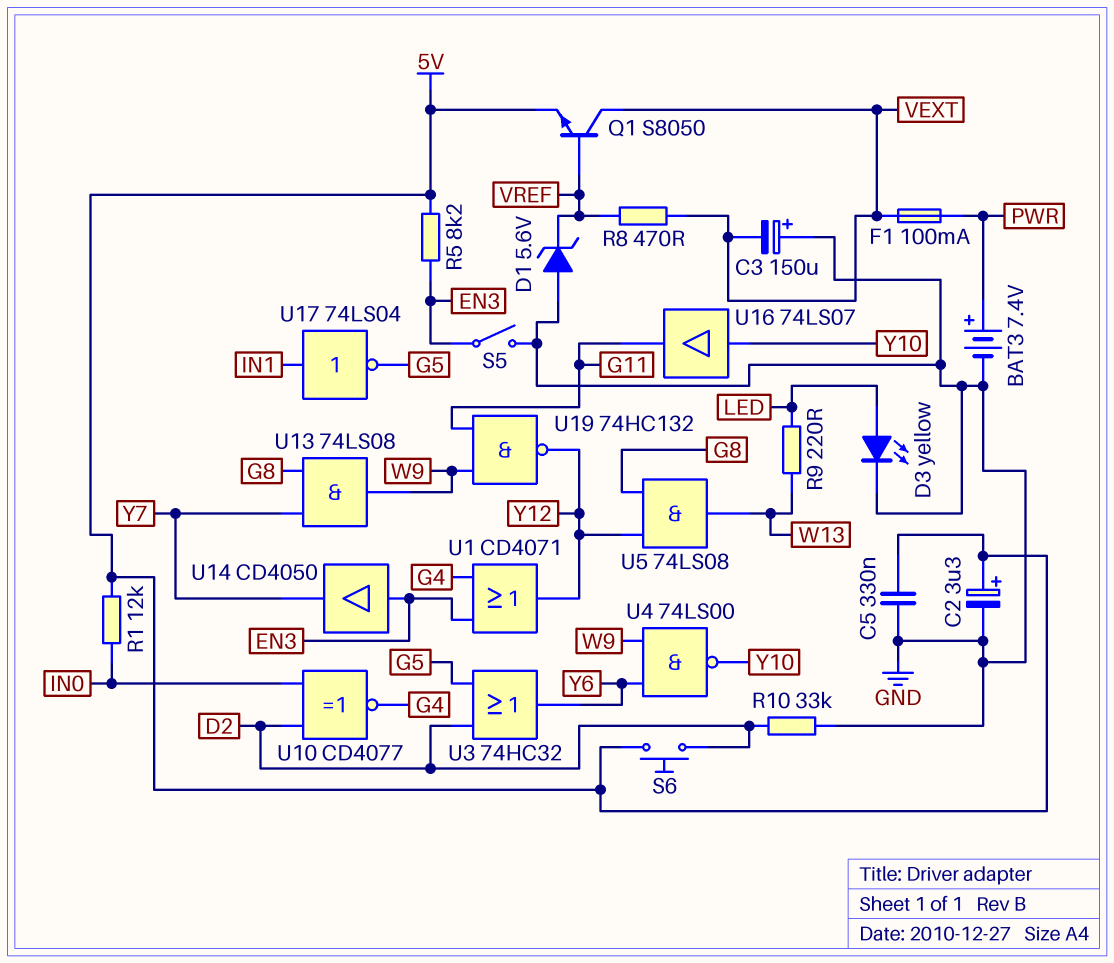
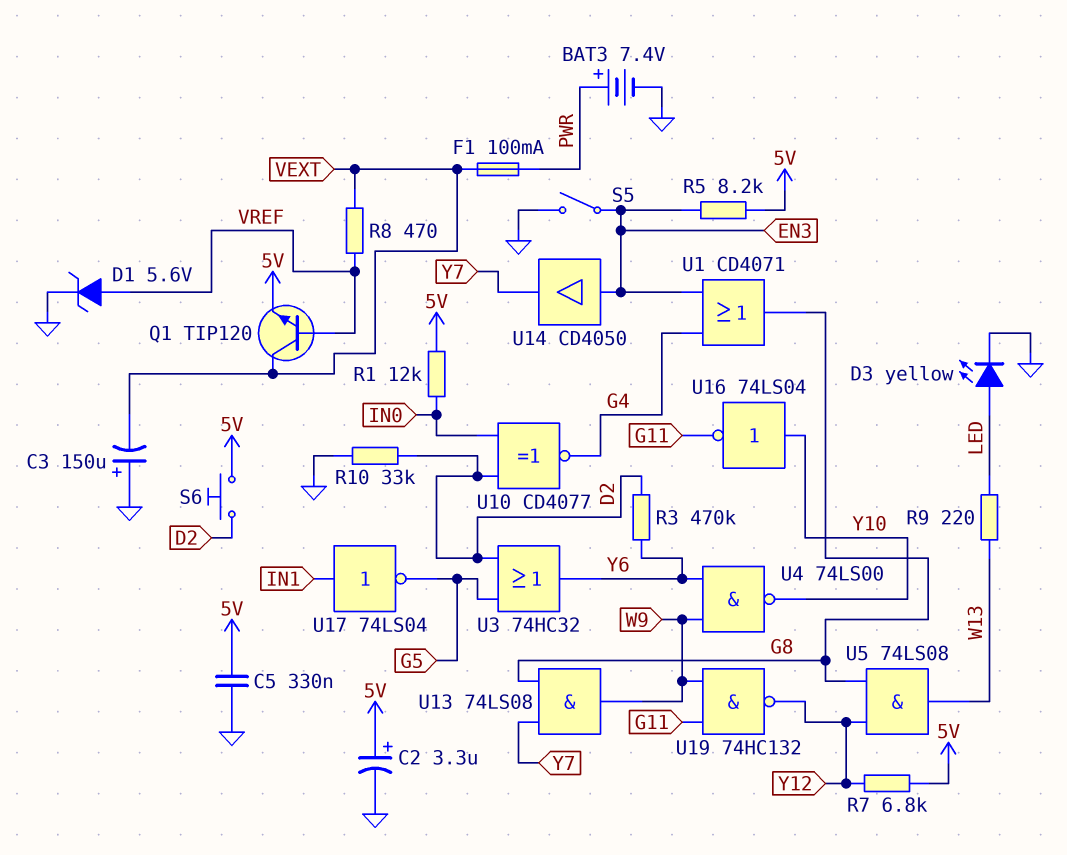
D1: zener 5.6V (A GND, K VREF) -> zener 5.6V (A VREF, K GND)
Q1: NPN S8050 (B VREF, C VEXT, E 5V) -> NPN TIP120 (B VREF, C VEXT, E 5V)
R3: none -> 470k (D2, Y6)
R7: none -> 6.8k (5V, Y12)
U1: OR CD4071 (in EN3, in G4, out Y12) -> OR CD4071 (in EN3, in G4, out G8)
U16: buffer 74LS07 (in Y10, out G11) -> NOT 74LS04 (in Y10, out G11)

